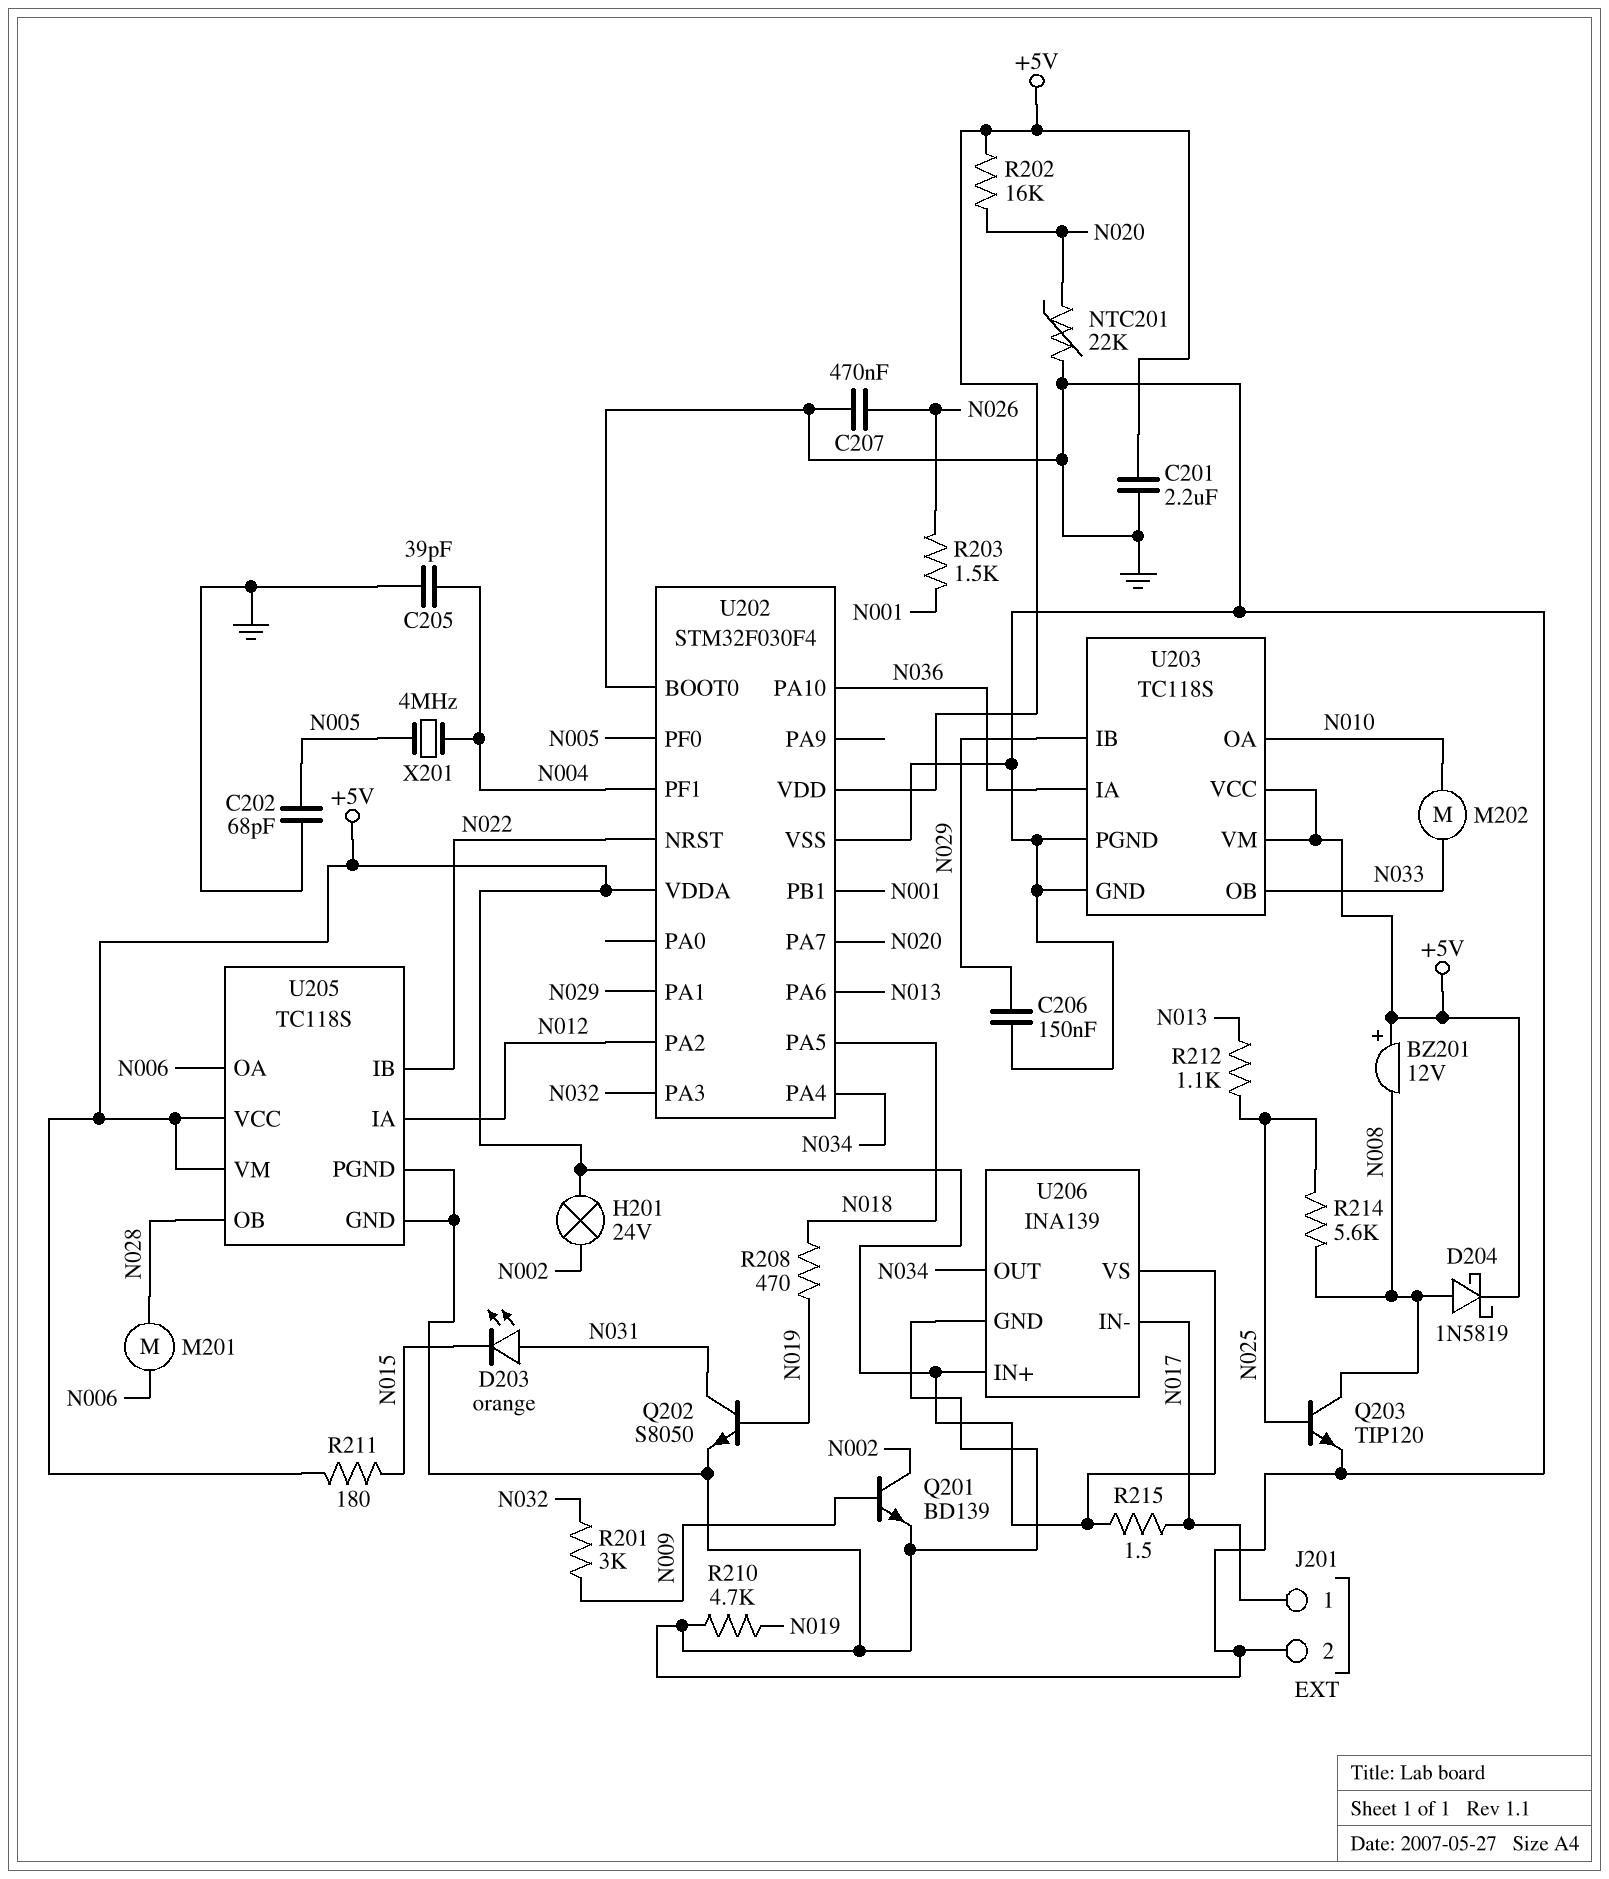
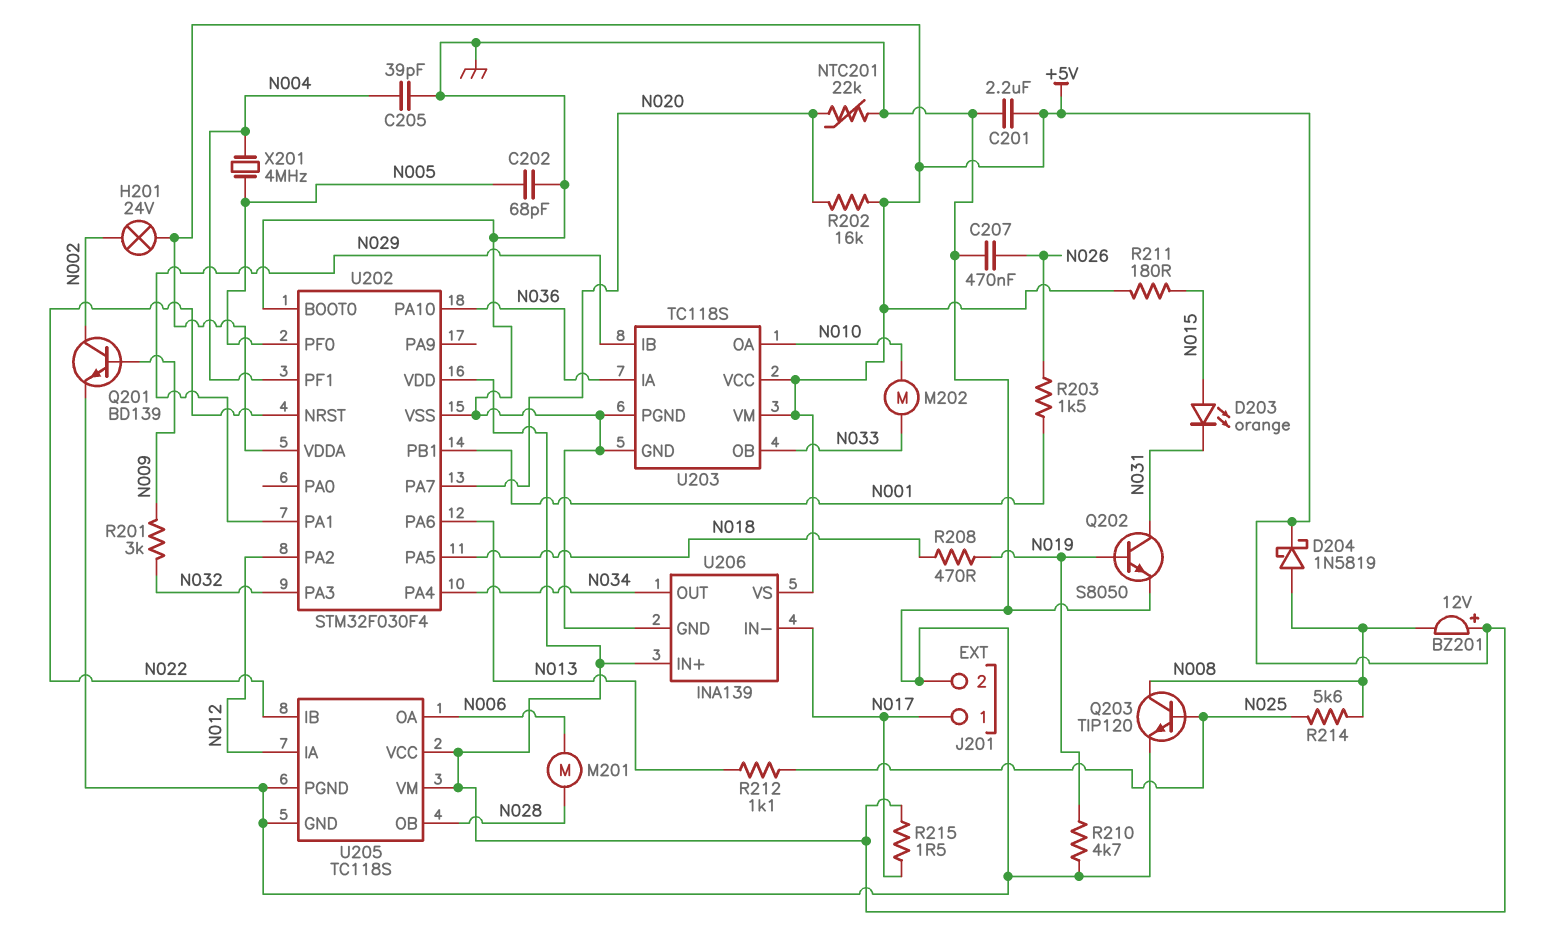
C206: 150nF (GND, N029) -> none
D203: LED orange (A N031, K N015) -> LED orange (A N015, K N031)

